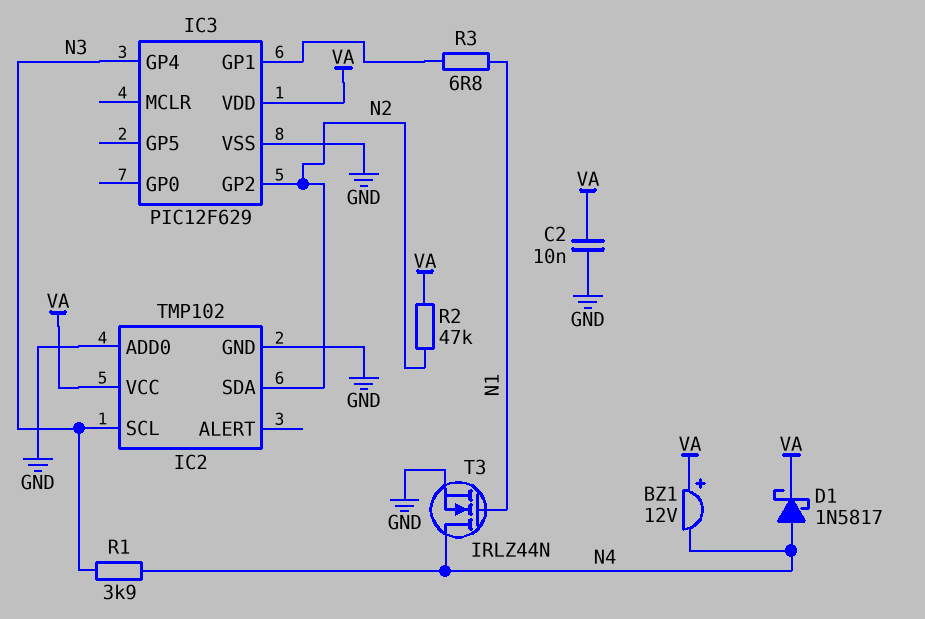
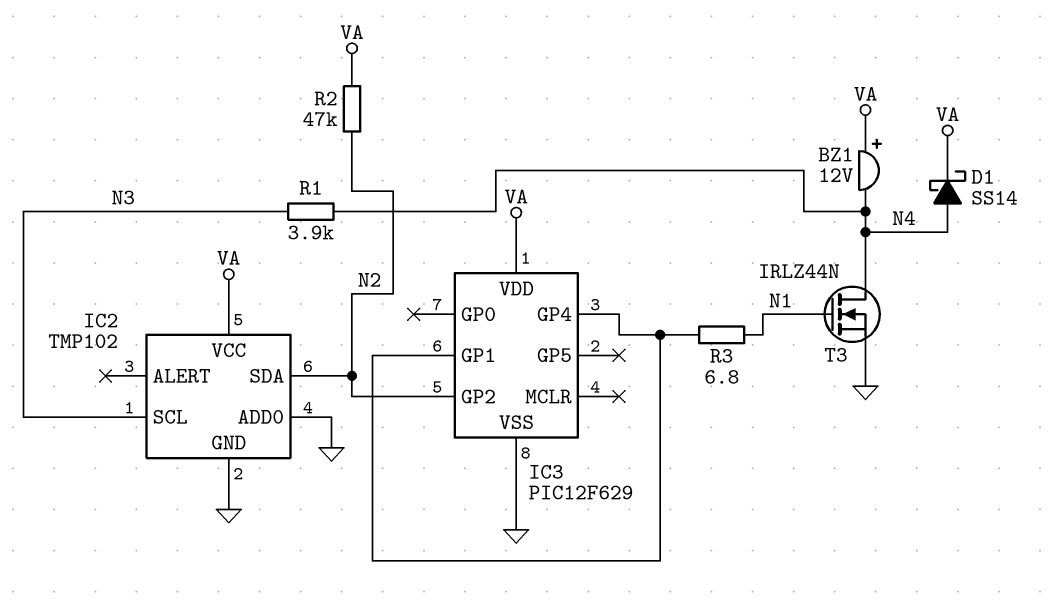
C2: 10nF (GND, VA) -> none
D1: schottky 1N5817 (A N4, K VA) -> schottky SS14 (A N4, K VA)
IC3 pin GP4: N3 -> IC3/GP1

